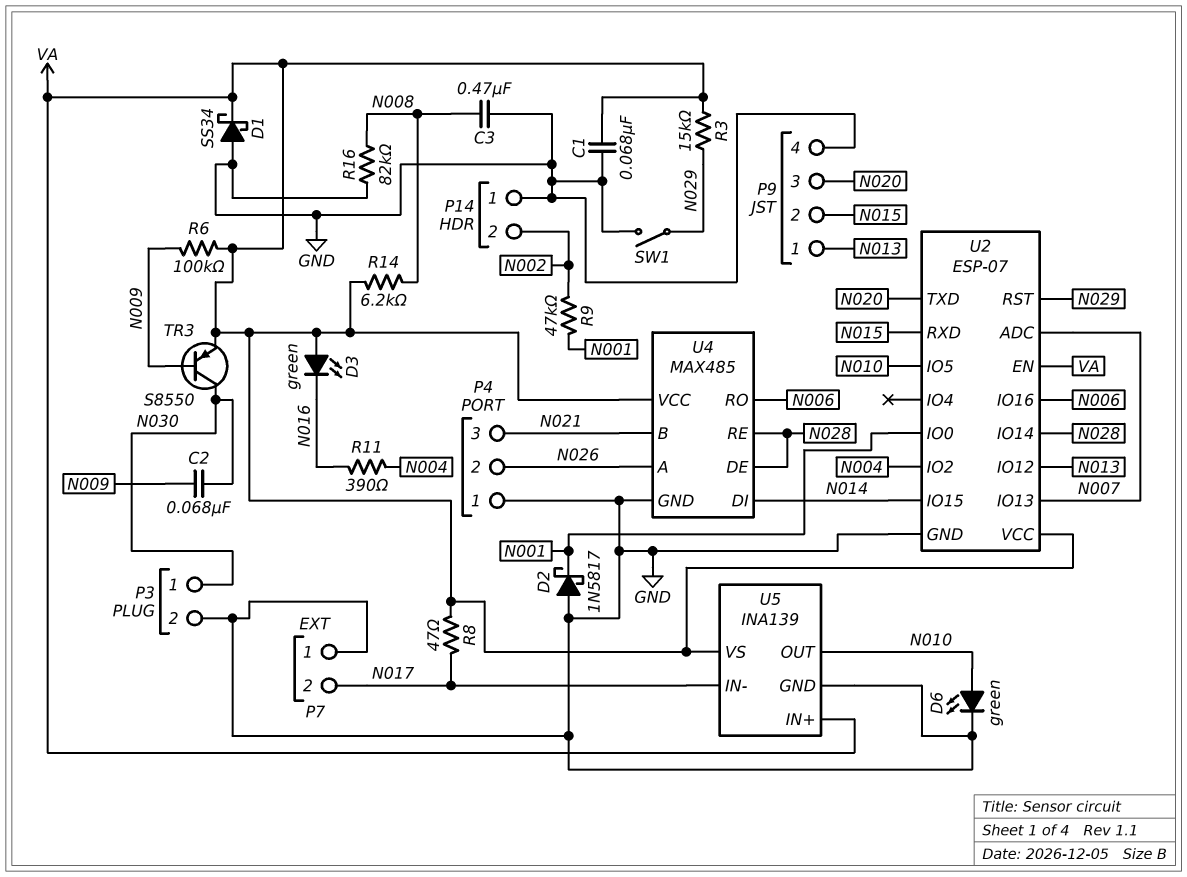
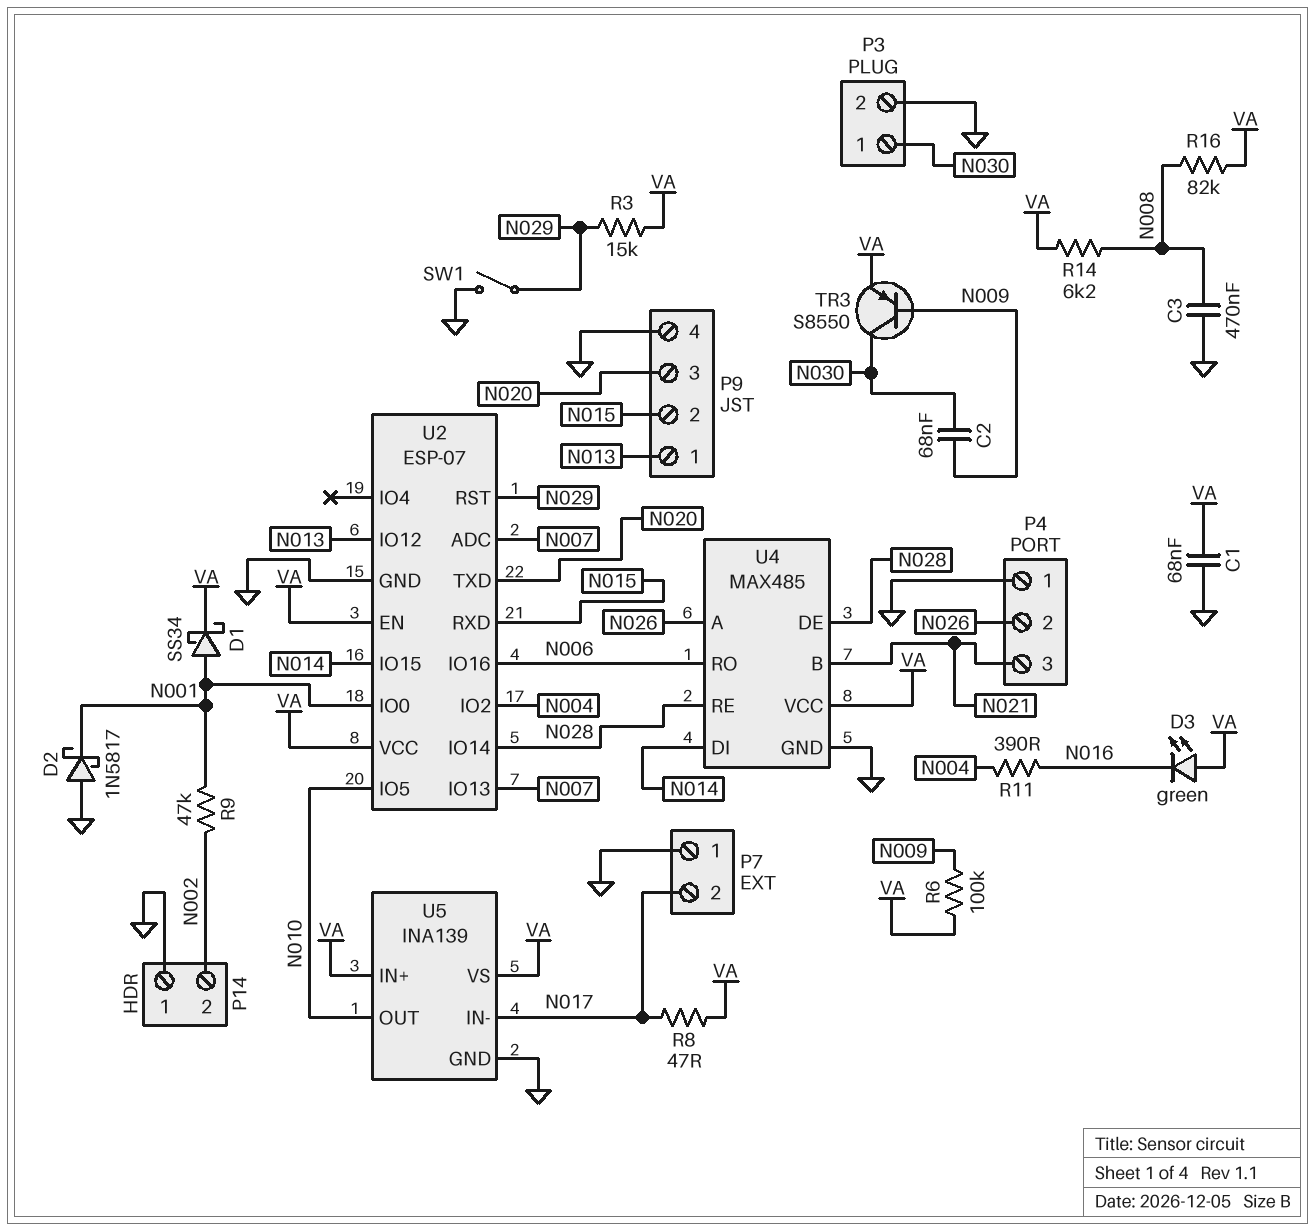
D1: schottky SS34 (A GND, K VA) -> schottky SS34 (A N001, K VA)
D6: LED green (A N010, K GND) -> none
R16: 82k (GND, N008) -> 82k (N008, VA)

